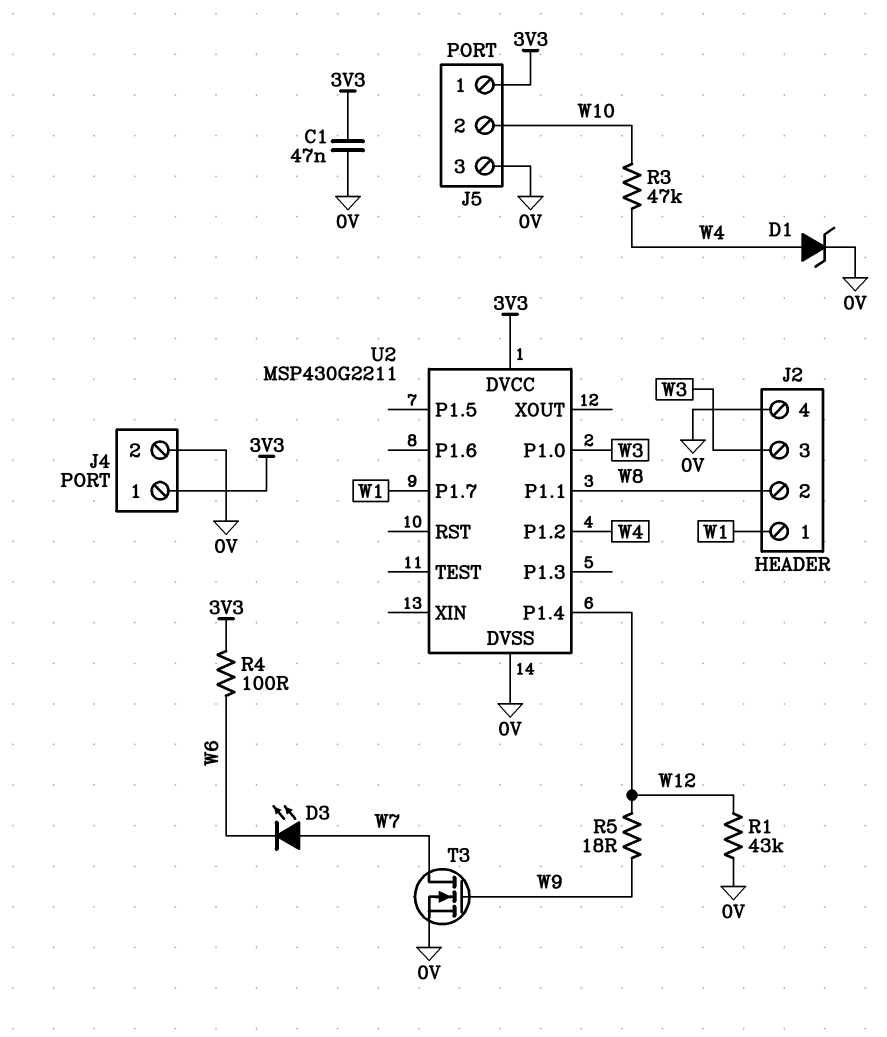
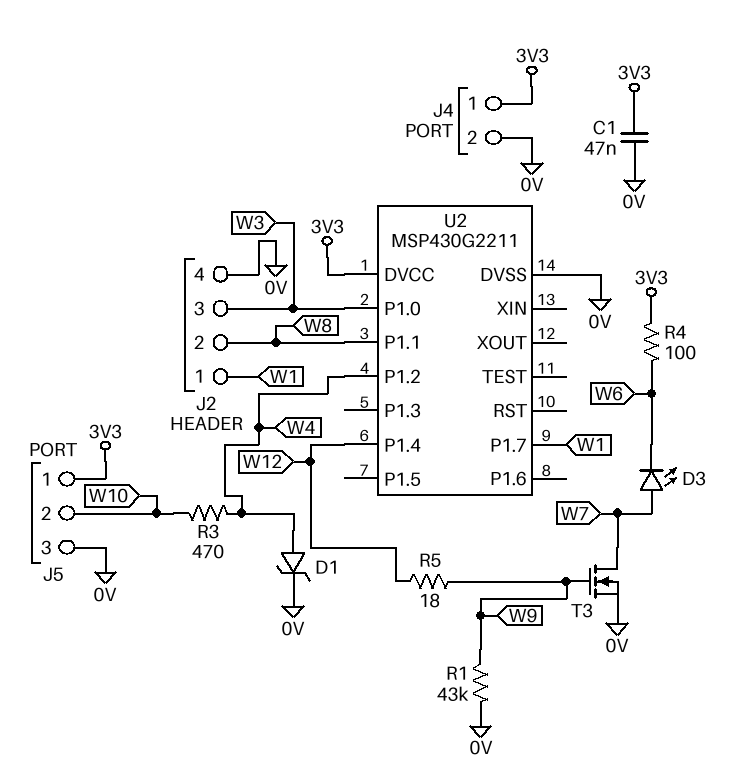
R1: 43k (0V, W12) -> 43k (0V, W9)
R3: 47k (W4, W10) -> 470 (W4, W10)

